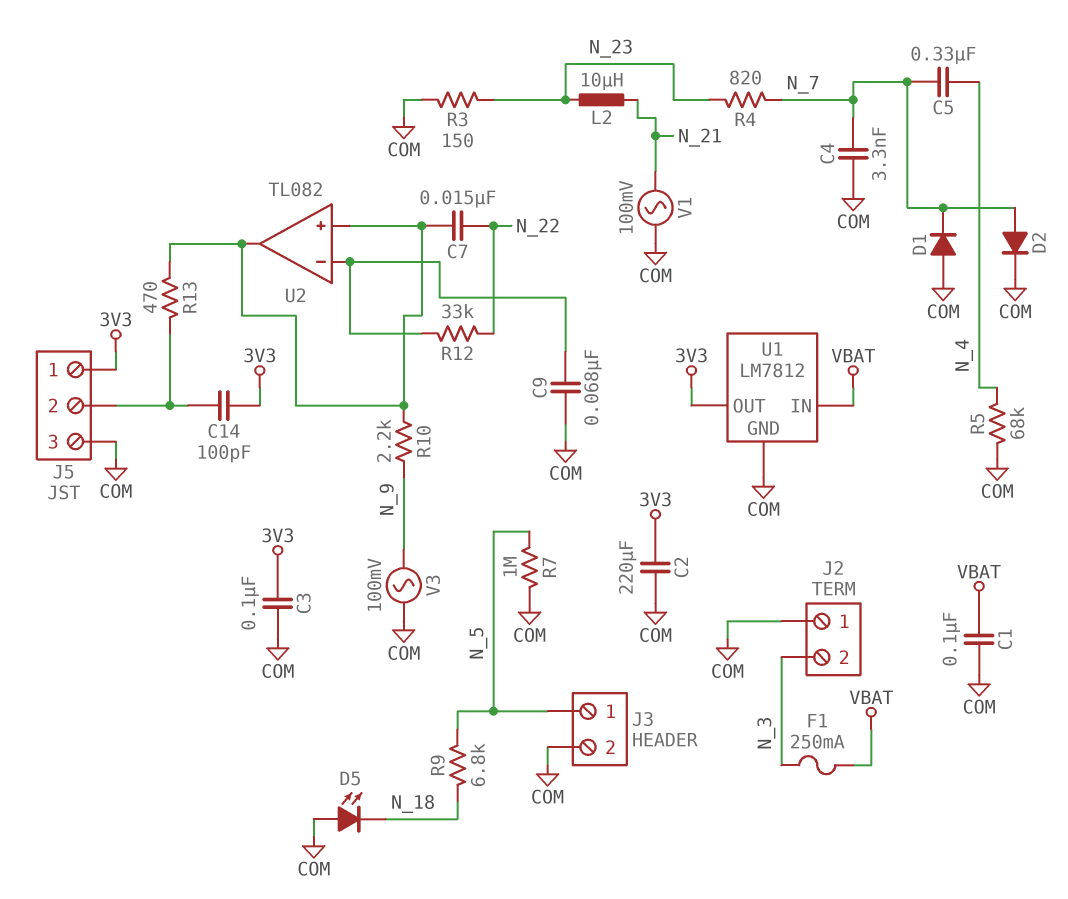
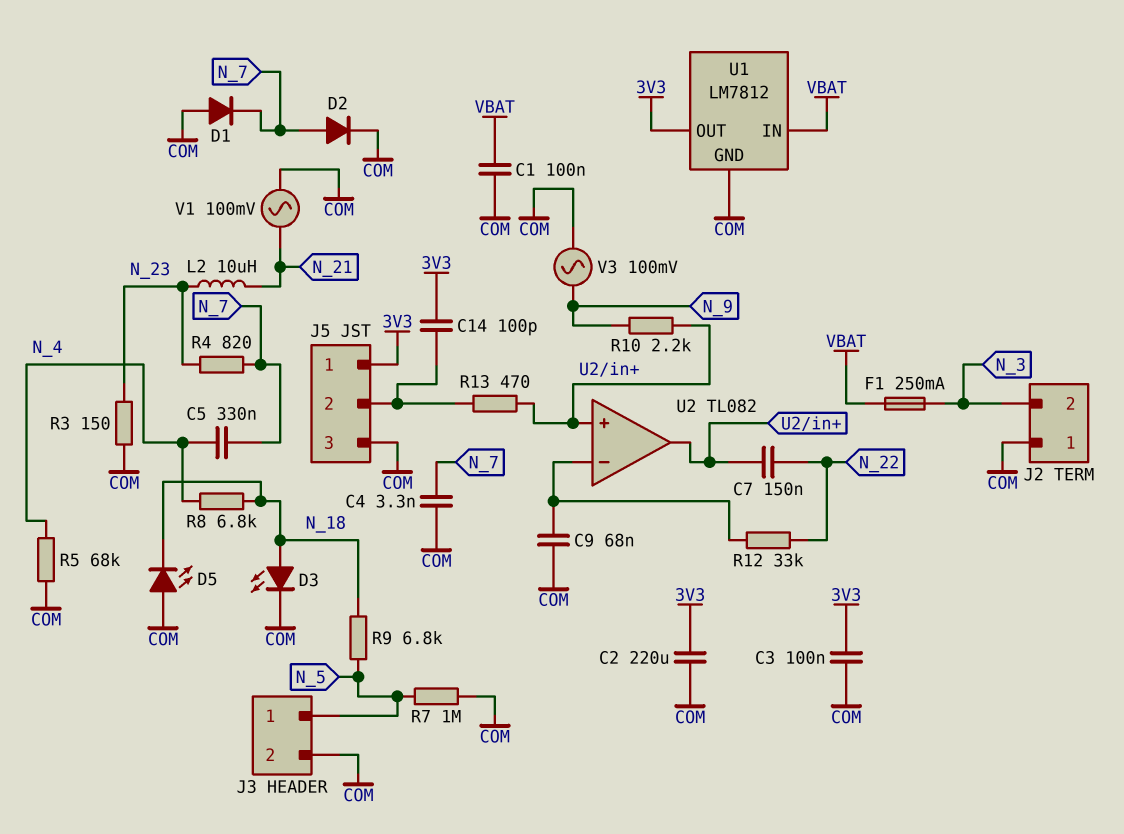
C7: 15nF (N_22, U2/in+) -> 150nF (N_22, U2/in+)
D3: none -> LED (A N_18, K COM)
R8: none -> 6.8k (N_4, N_18)

